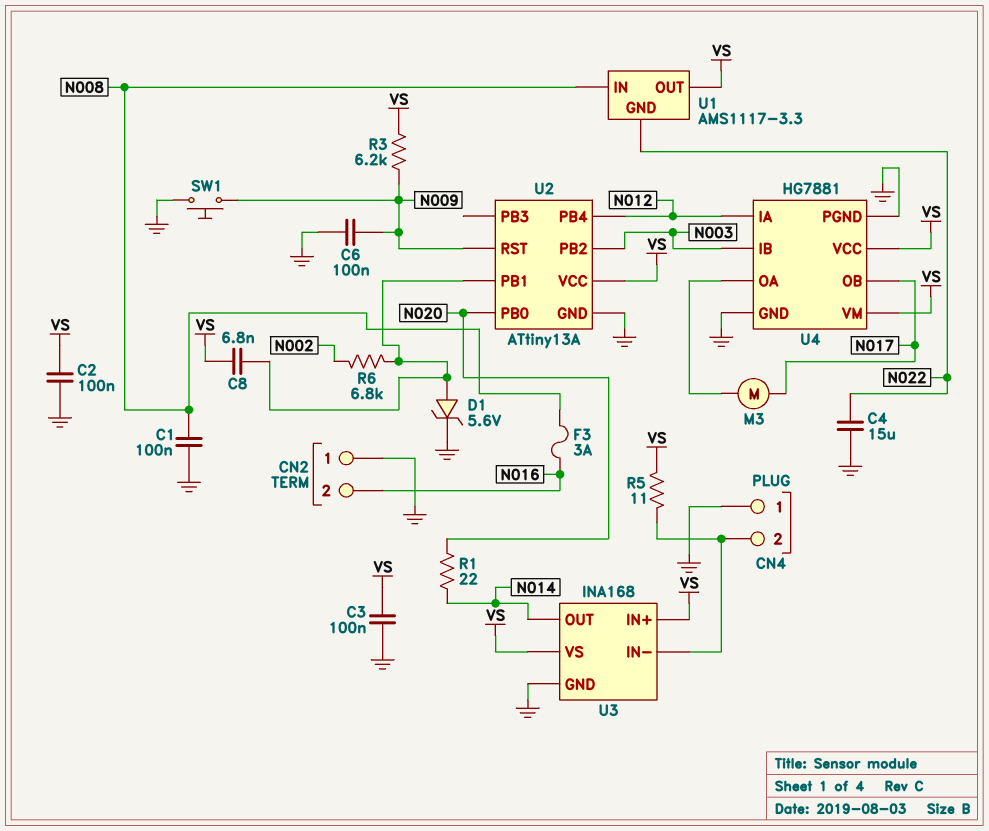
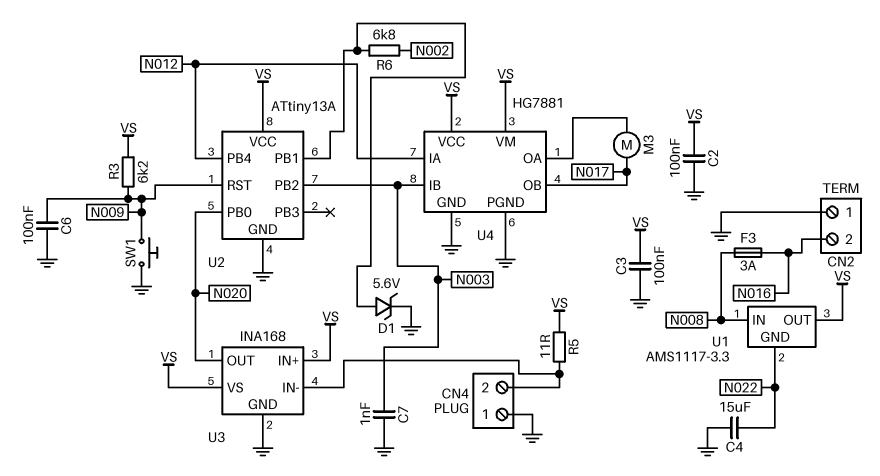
C1: 100nF (GND, N008) -> none
C7: none -> 1nF (GND, N003)
C8: 6.8nF (U2/PB1, VS) -> none
R1: 22 (N014, N020) -> none
U3 pin OUT: N014 -> N020

